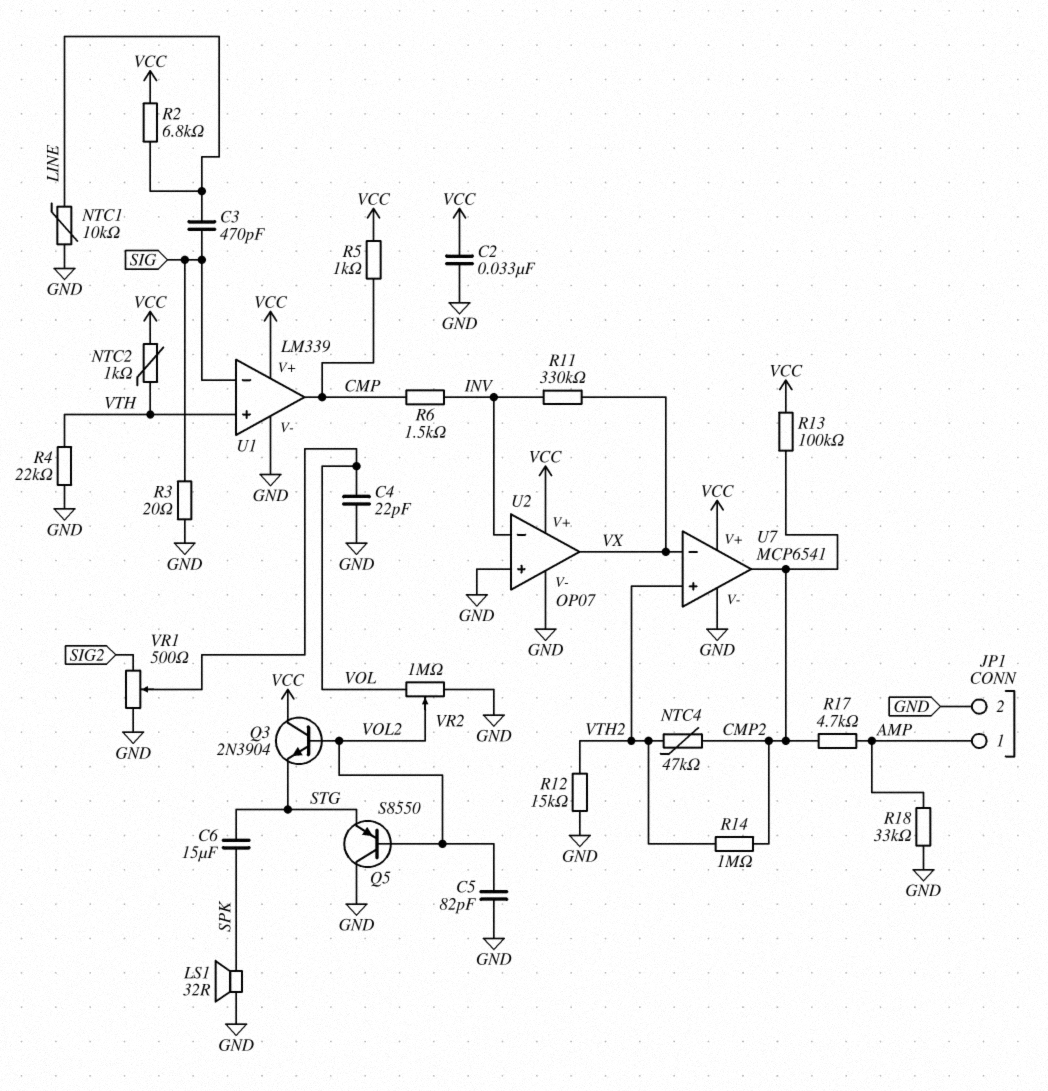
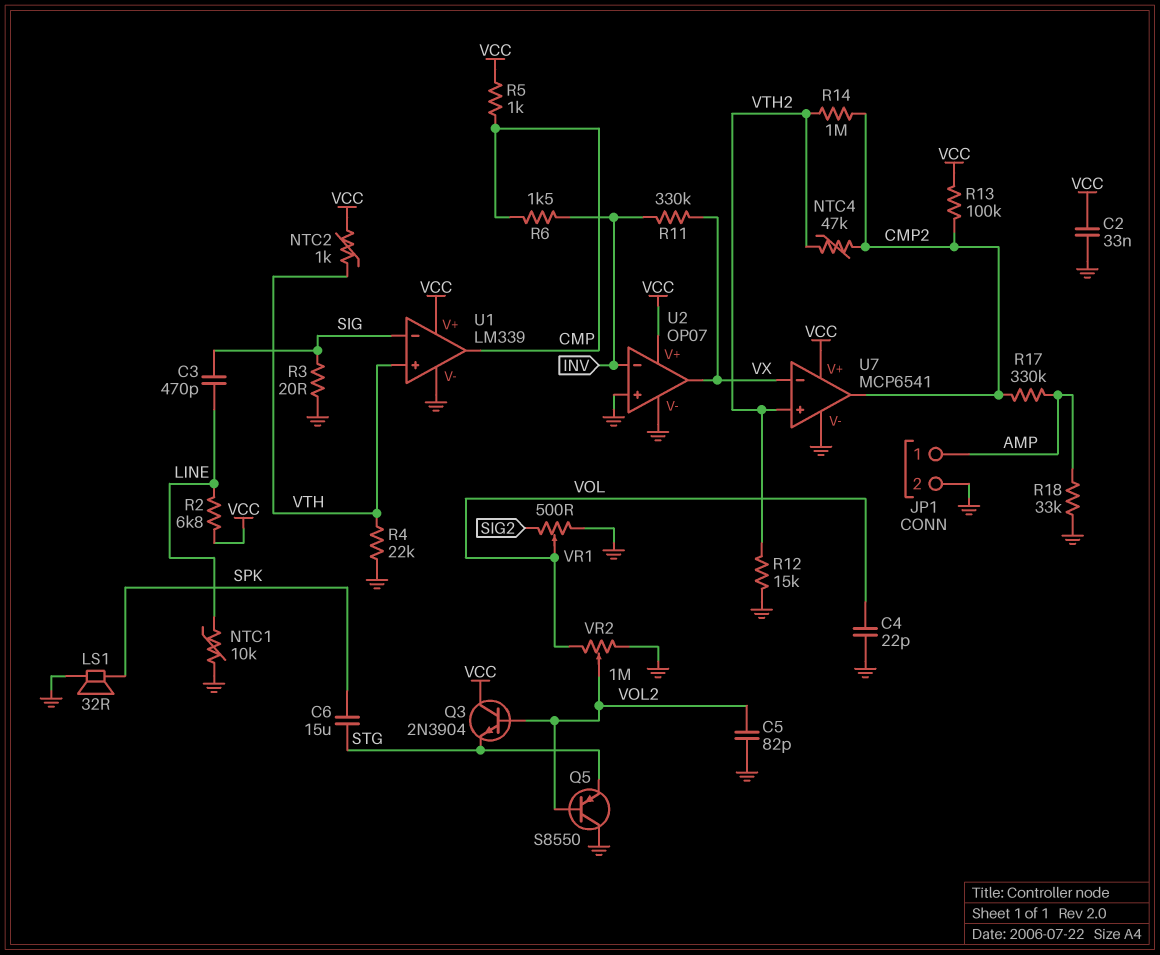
R17: 4.7k (AMP, CMP2) -> 330k (AMP, CMP2)

